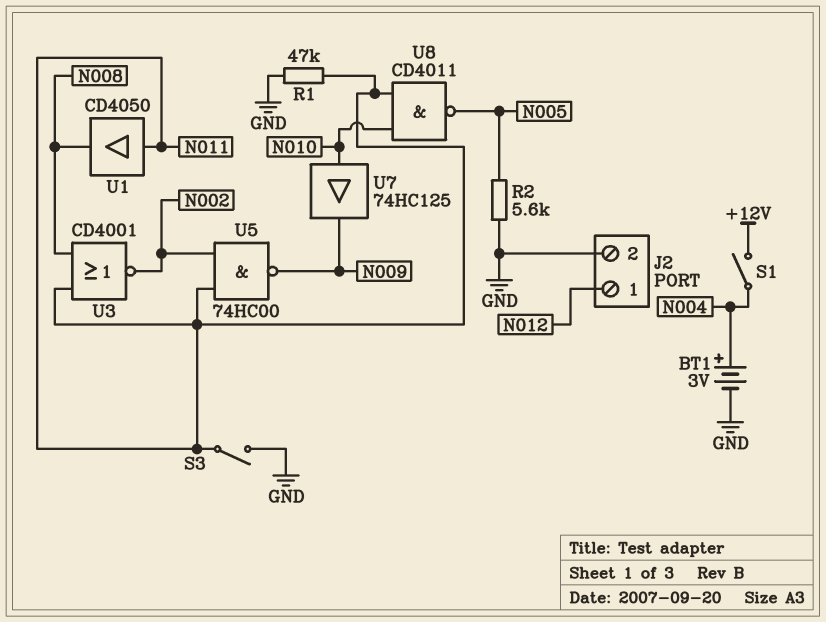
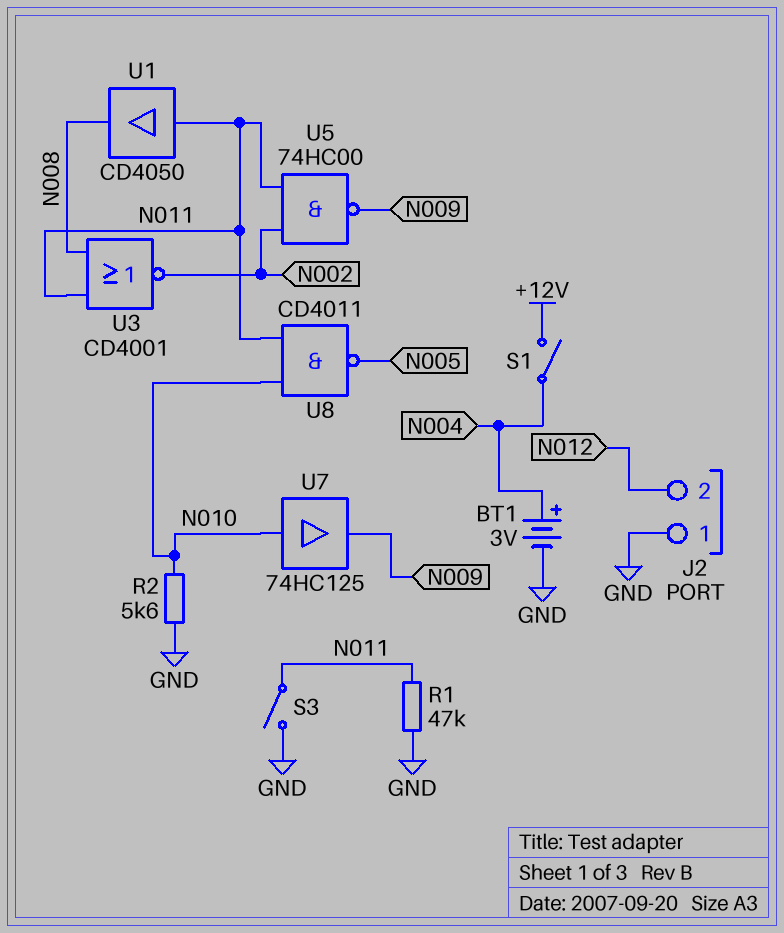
J2 pin 1: N012 -> GND
J2 pin 2: GND -> N012
R2: 5.6k (GND, N005) -> 5.6k (GND, N010)

